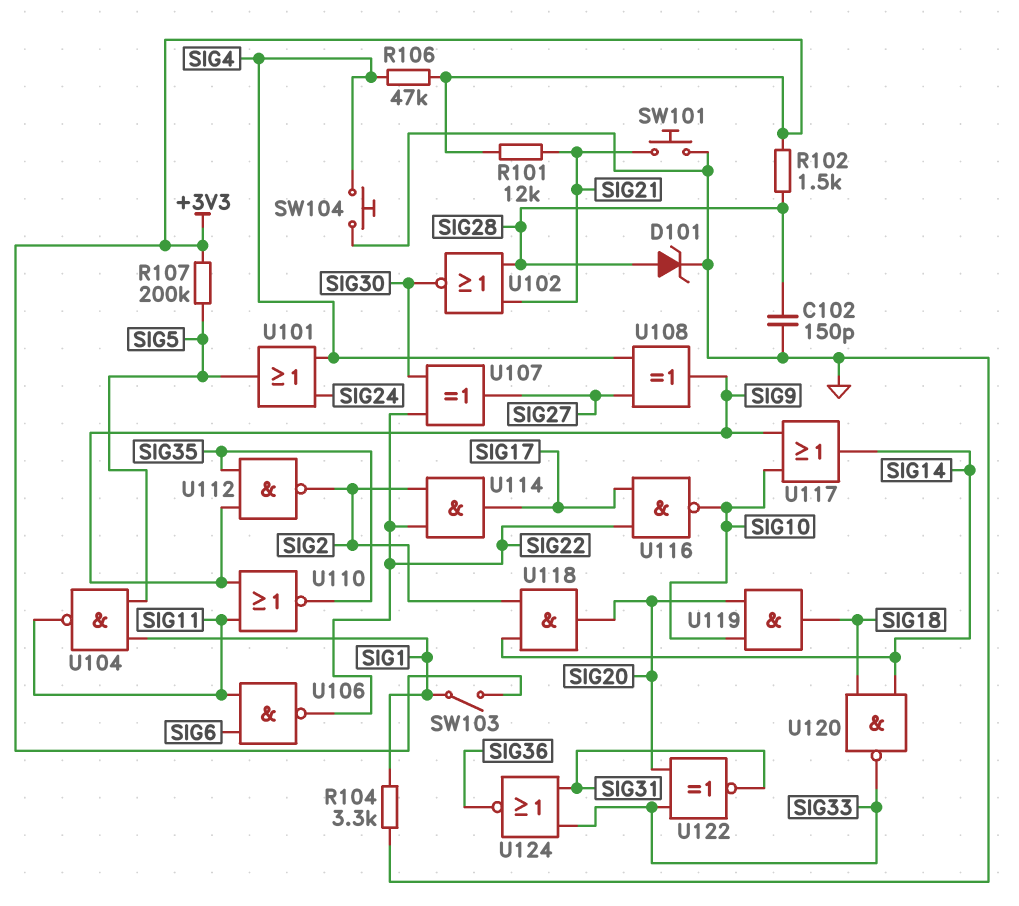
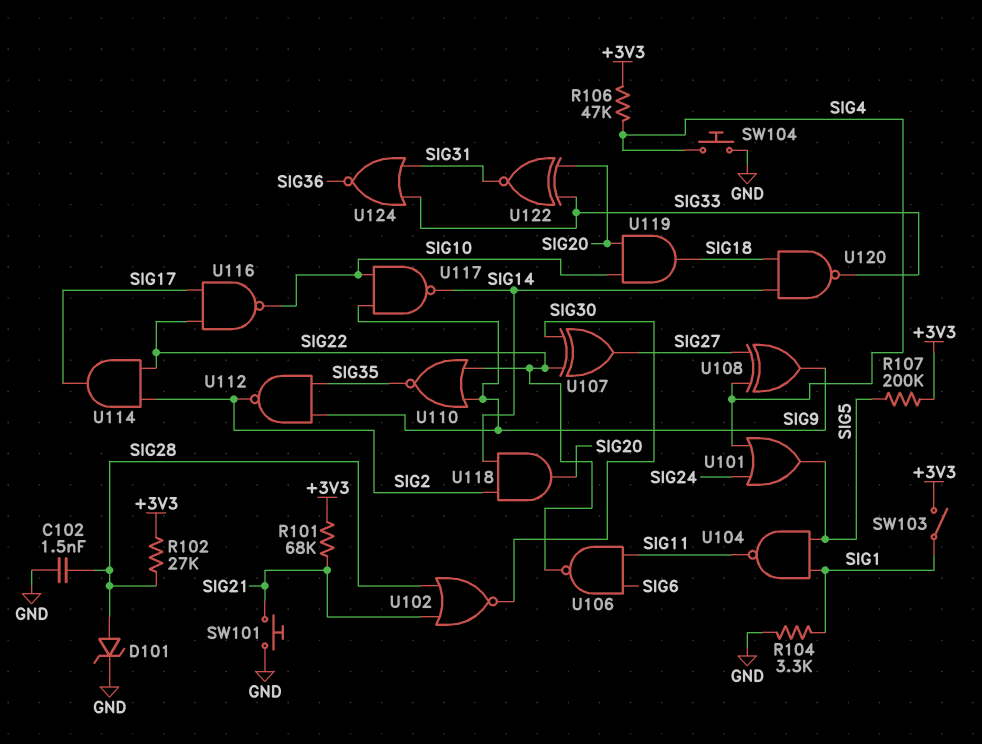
C102: 150pF (GND, SIG28) -> 1.5nF (GND, SIG28)
R101: 12k (+3V3, SIG21) -> 68k (+3V3, SIG21)
R102: 1.5k (+3V3, SIG28) -> 27k (+3V3, SIG28)
U110: NOR (in SIG9, in SIG11, out SIG35) -> NOR (in SIG9, in SIG22, out SIG35)
U117: OR (in SIG9, in SIG10, out SIG14) -> NAND (in SIG9, in SIG10, out SIG14)

